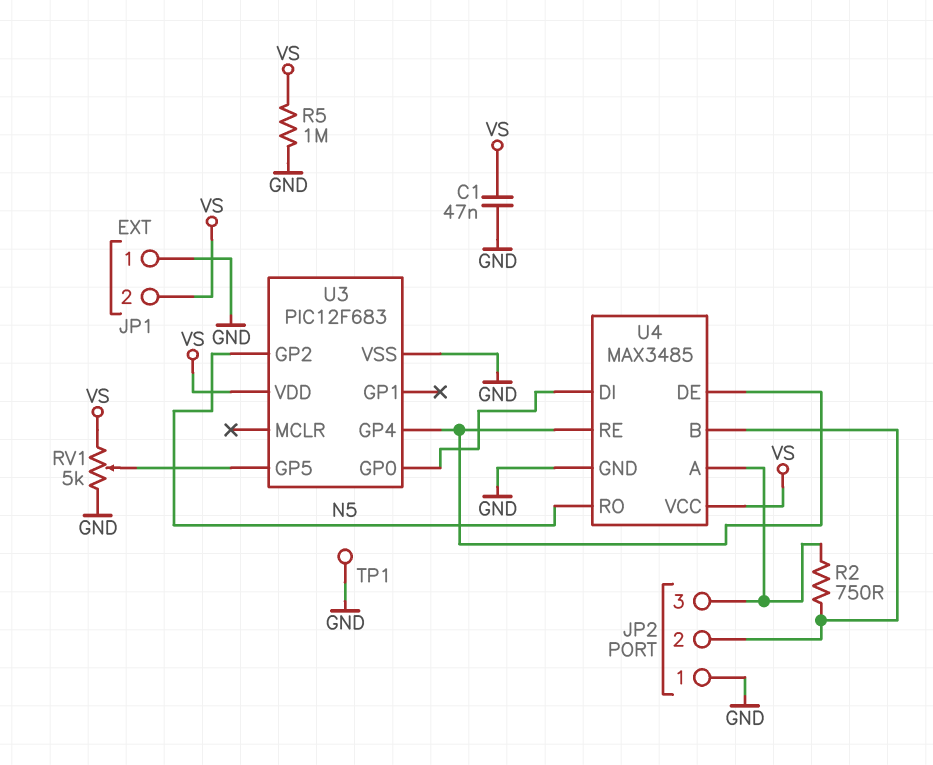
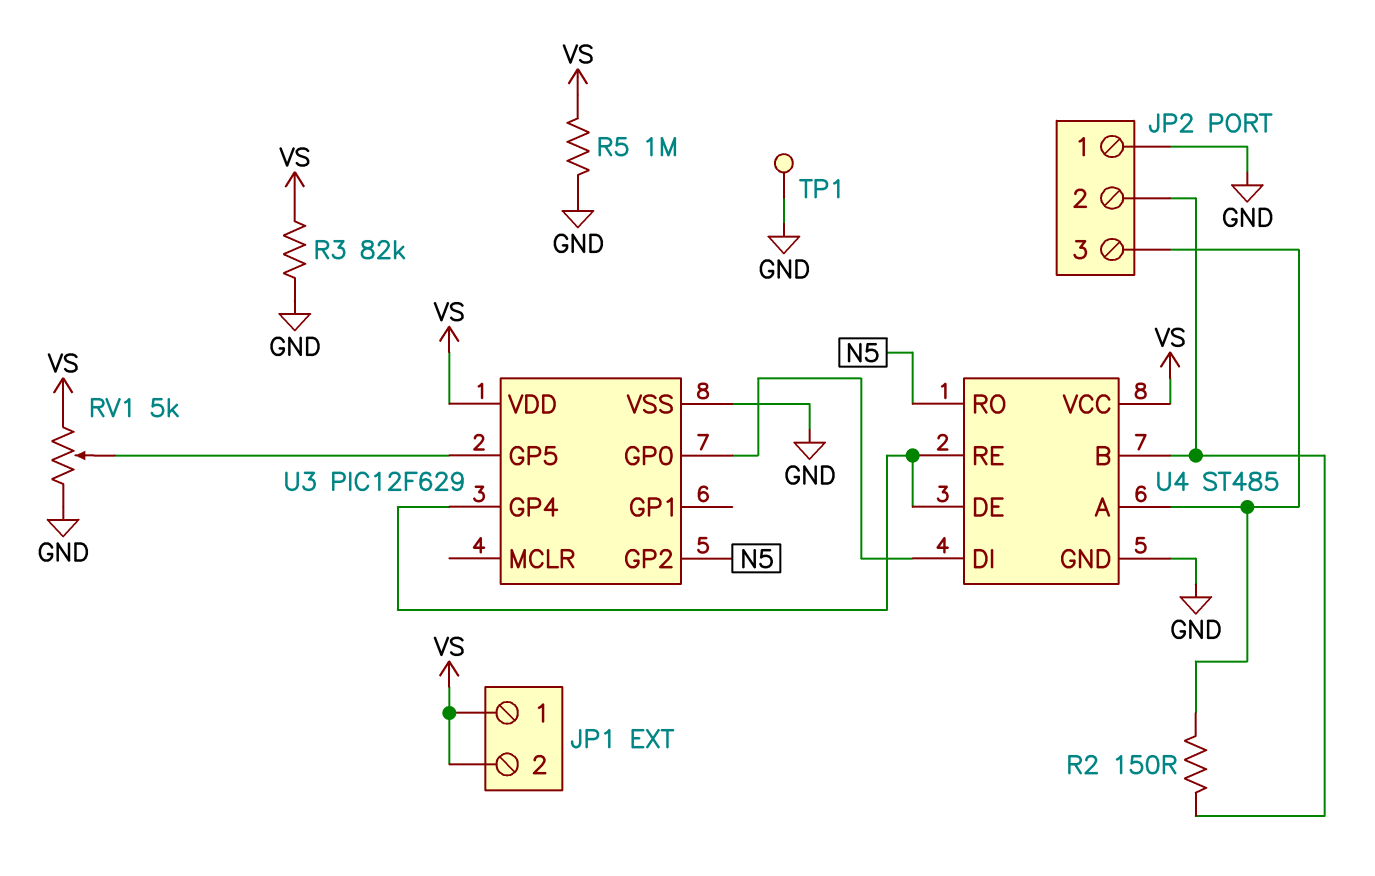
C1: 47nF (GND, VS) -> none
JP1 pin 1: GND -> VS
R2: 750 (JP2/2, JP2/3) -> 150 (JP2/2, JP2/3)
R3: none -> 82k (GND, VS)
U3: PIC12F683 -> PIC12F629
U4: MAX3485 -> ST485

